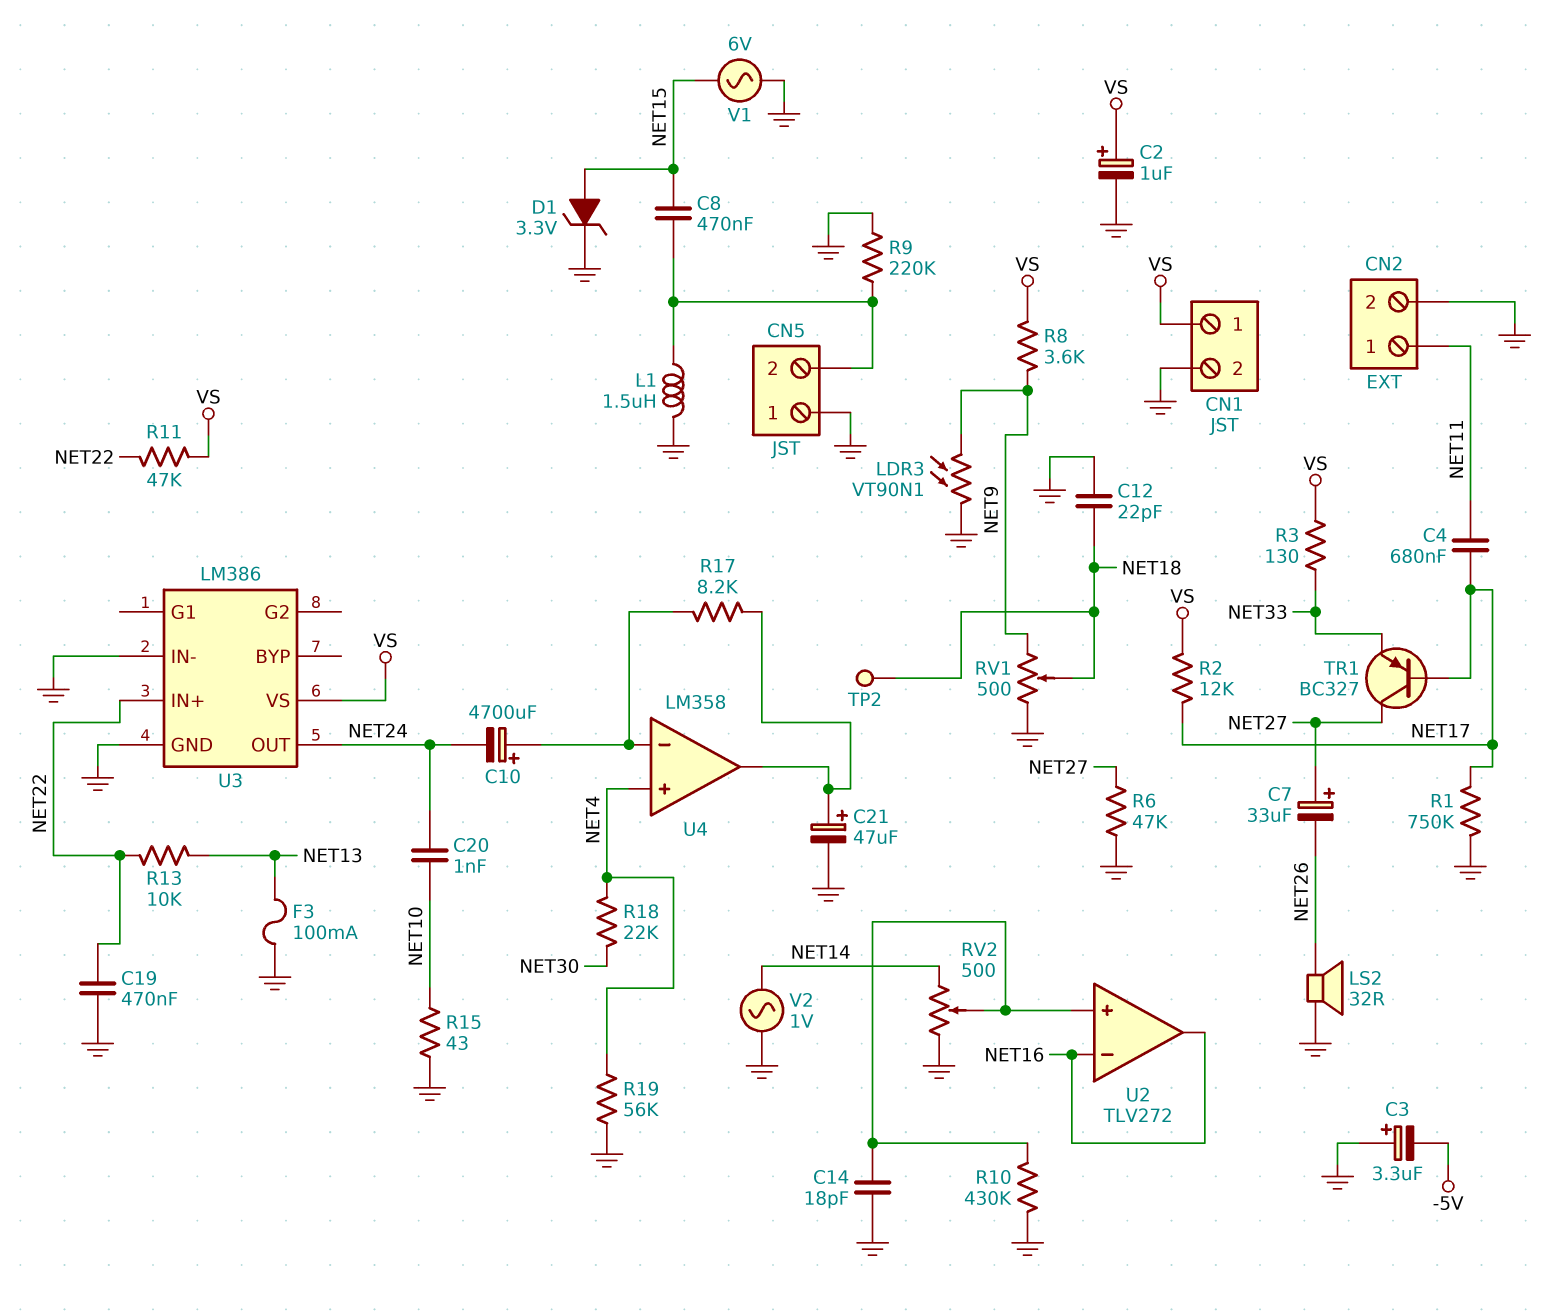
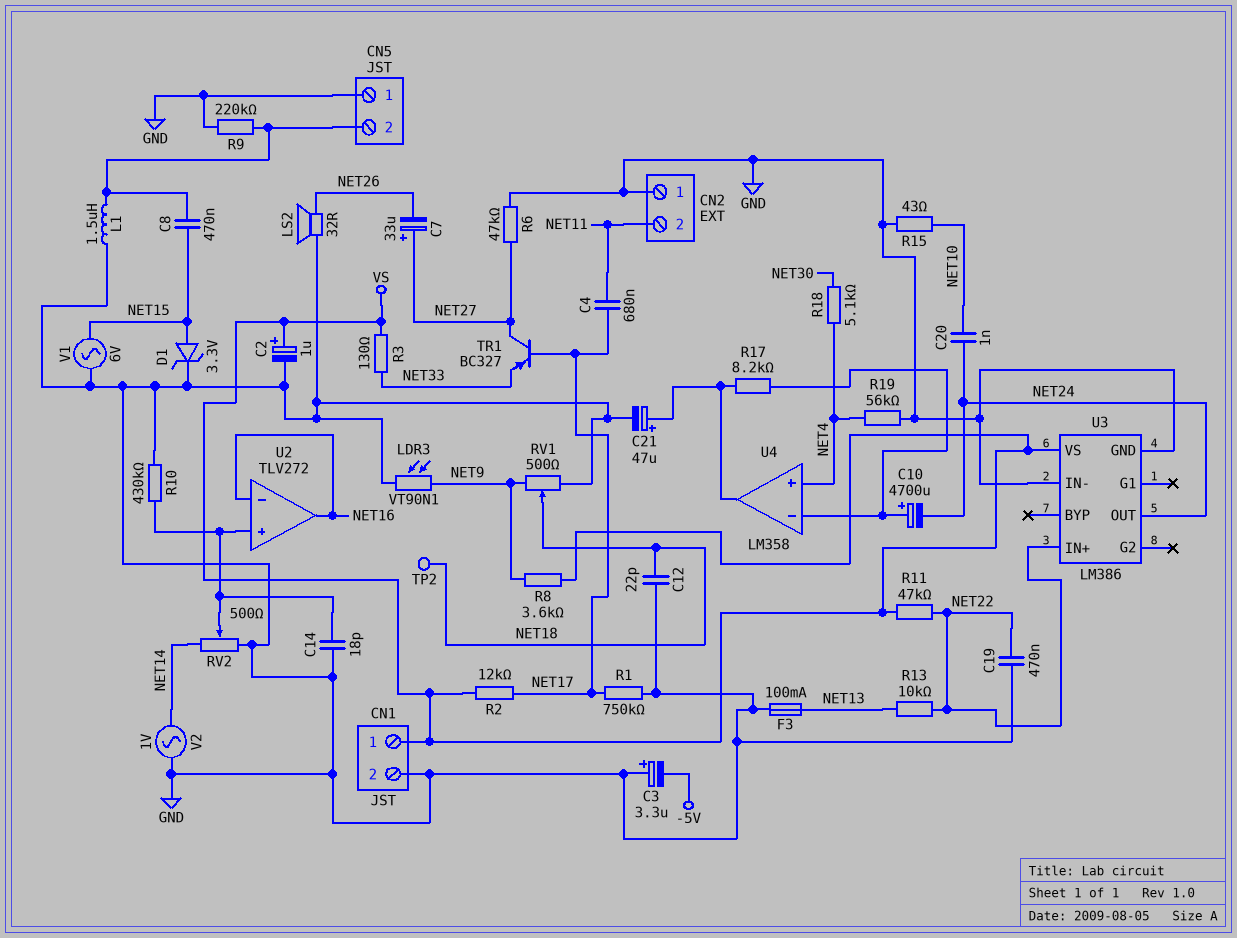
CN2 pin 1: NET11 -> GND
CN2 pin 2: GND -> NET11
R18: 22k (NET4, NET30) -> 5.1k (NET4, NET30)

